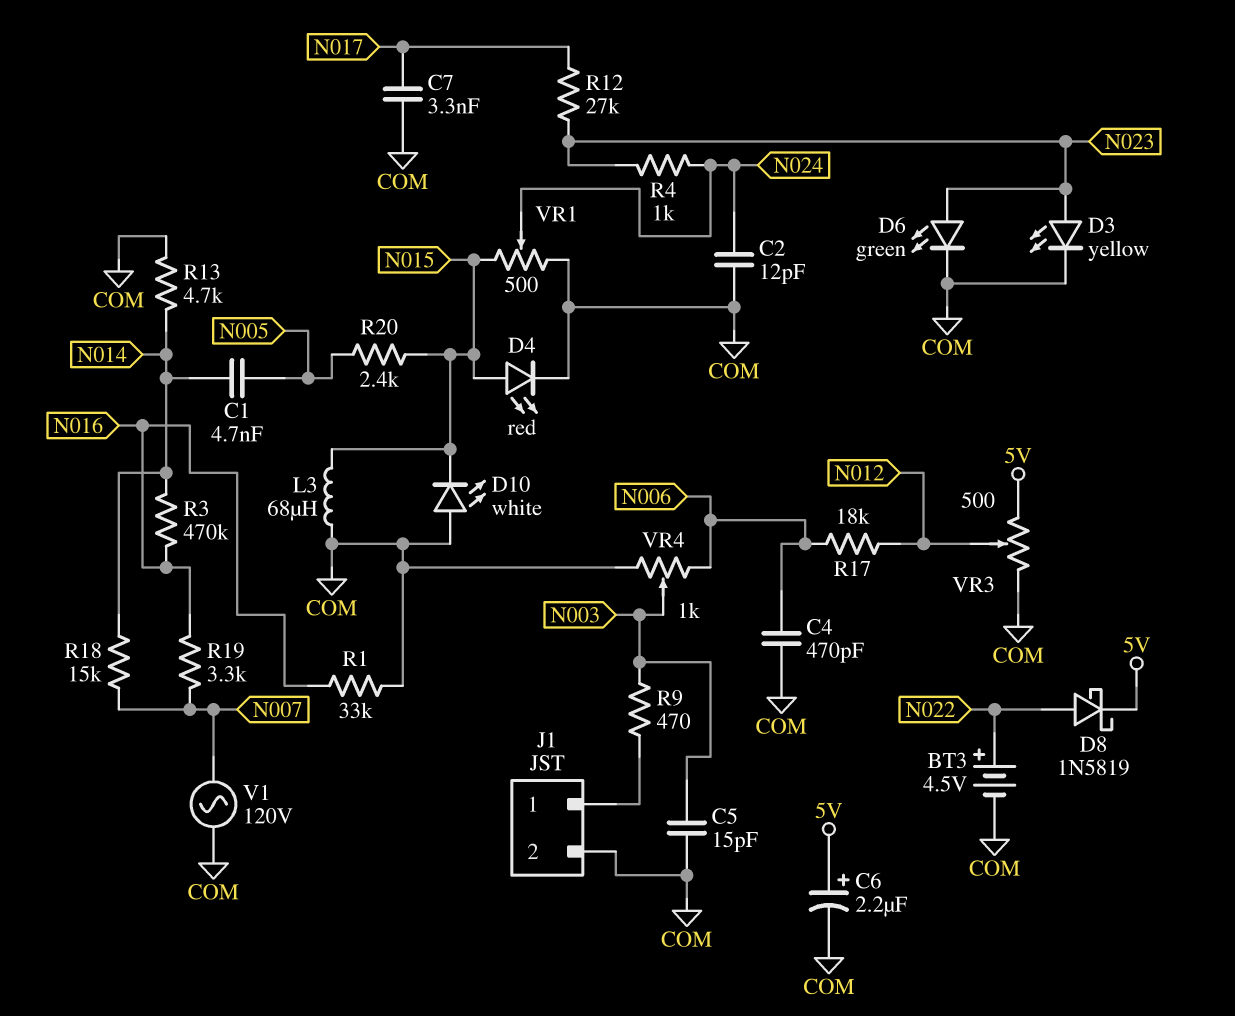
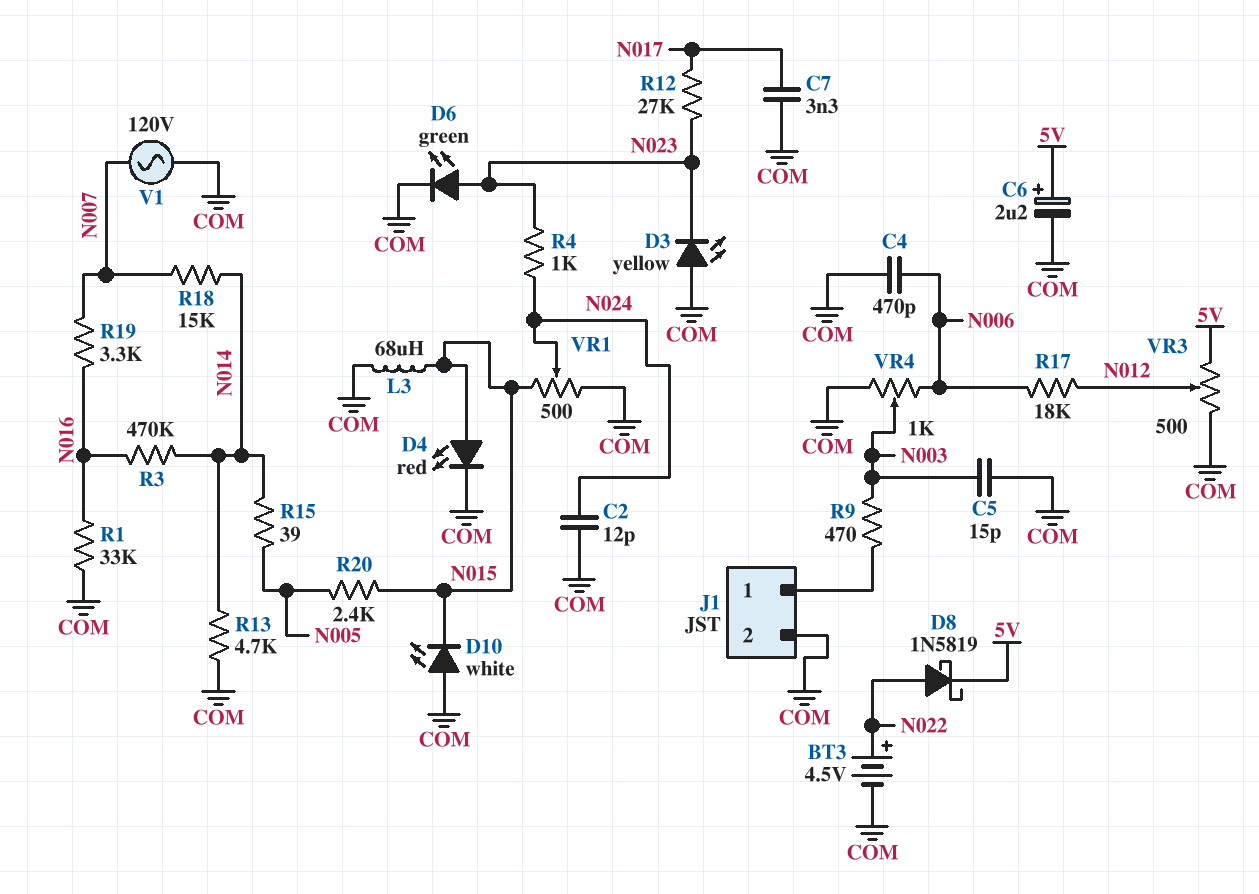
C1: 4.7nF (N005, N014) -> none
D3: LED yellow (A N023, K COM) -> LED yellow (A COM, K N023)
R15: none -> 39 (N005, N014)

